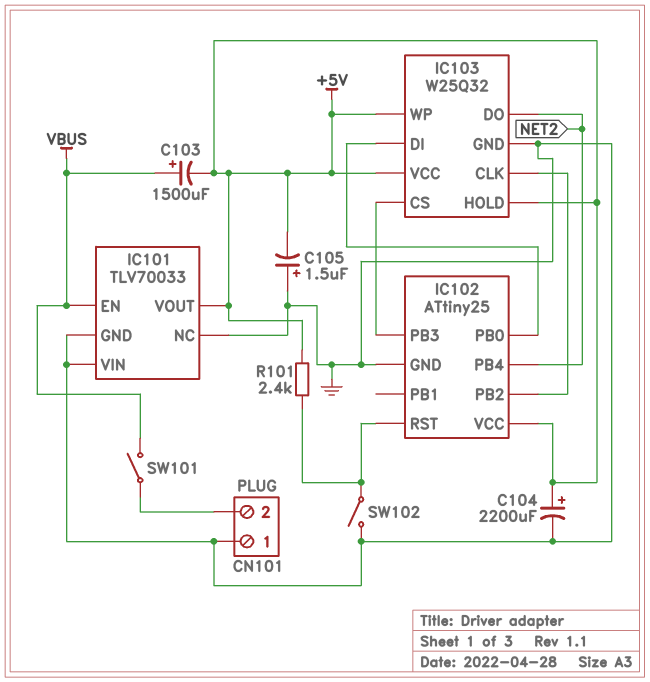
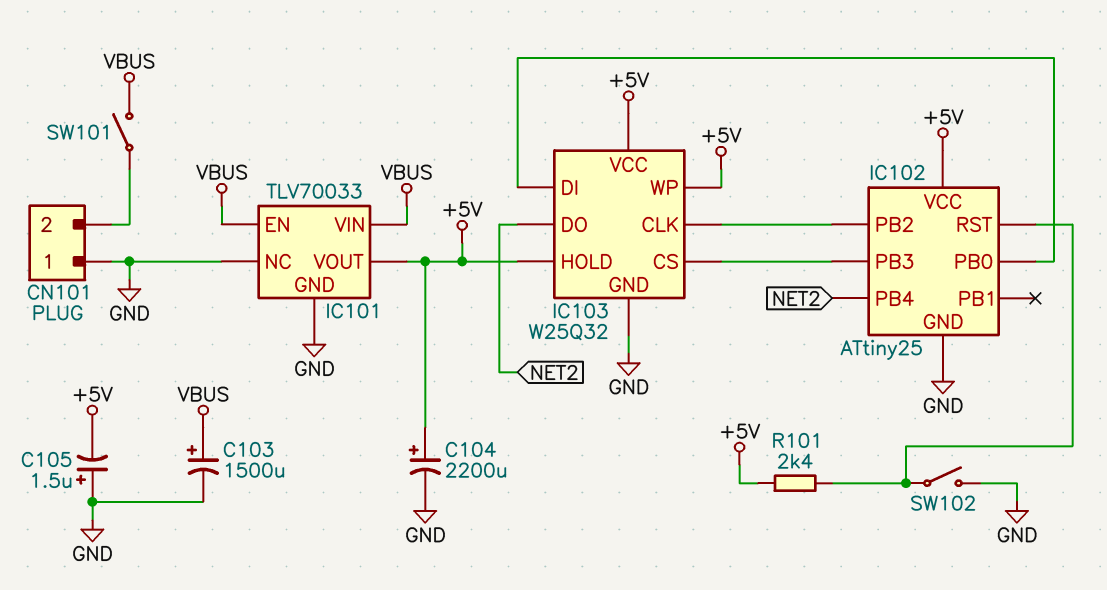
C103: 1500uF (plus VBUS, minus +5V) -> 1500uF (plus VBUS, minus GND)
IC101 pin VIN: GND -> VBUS

